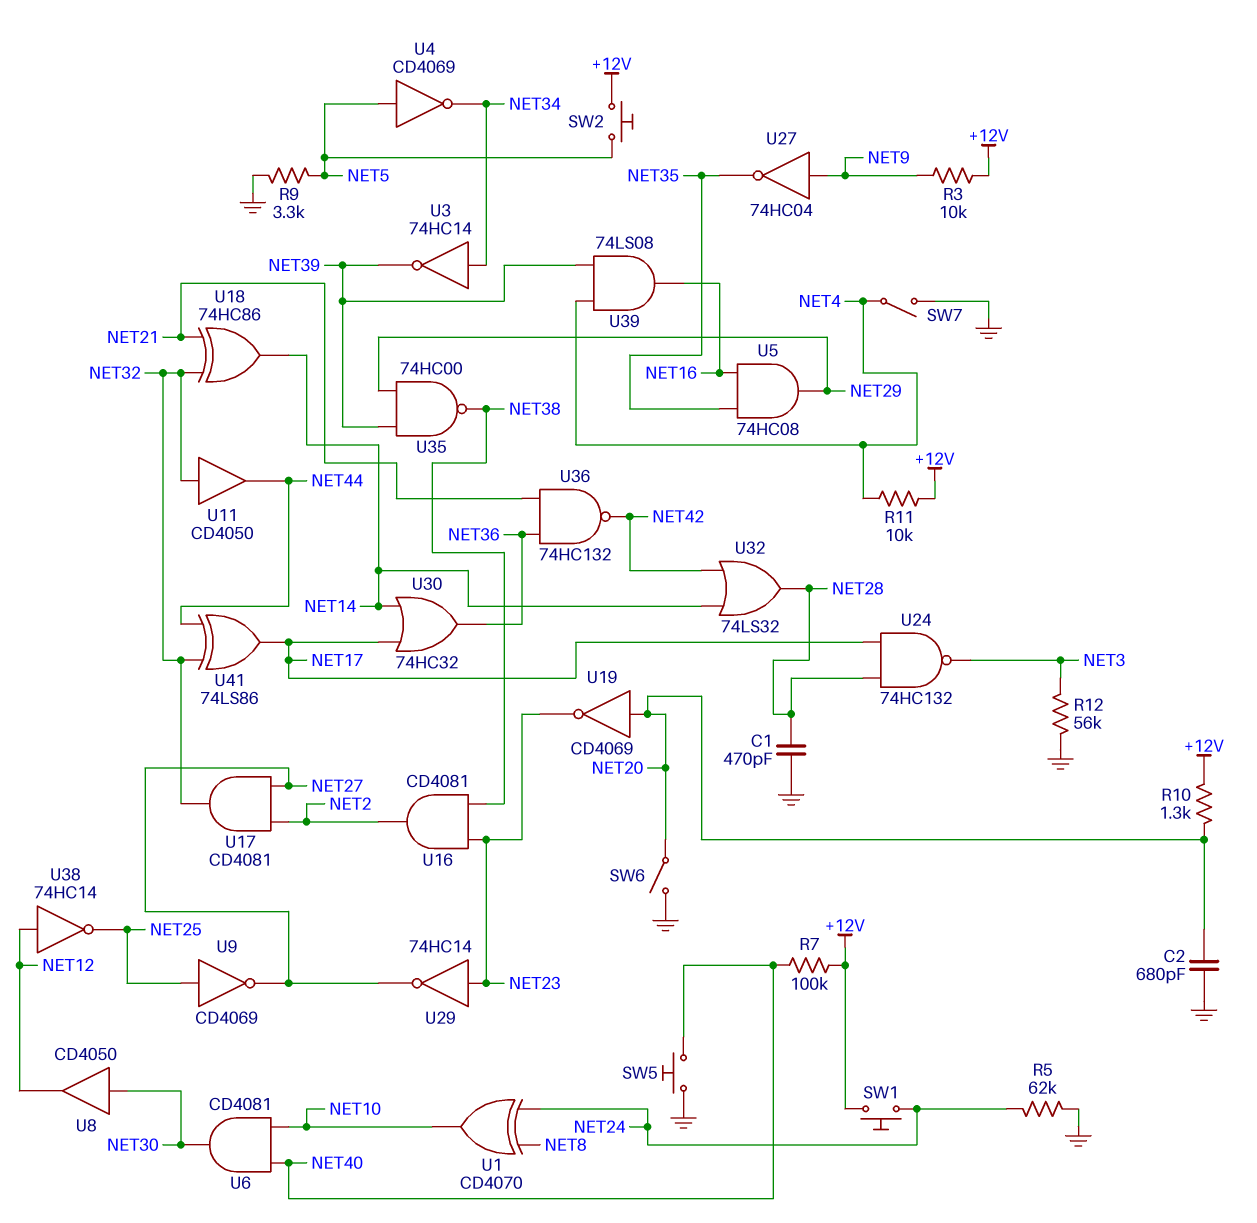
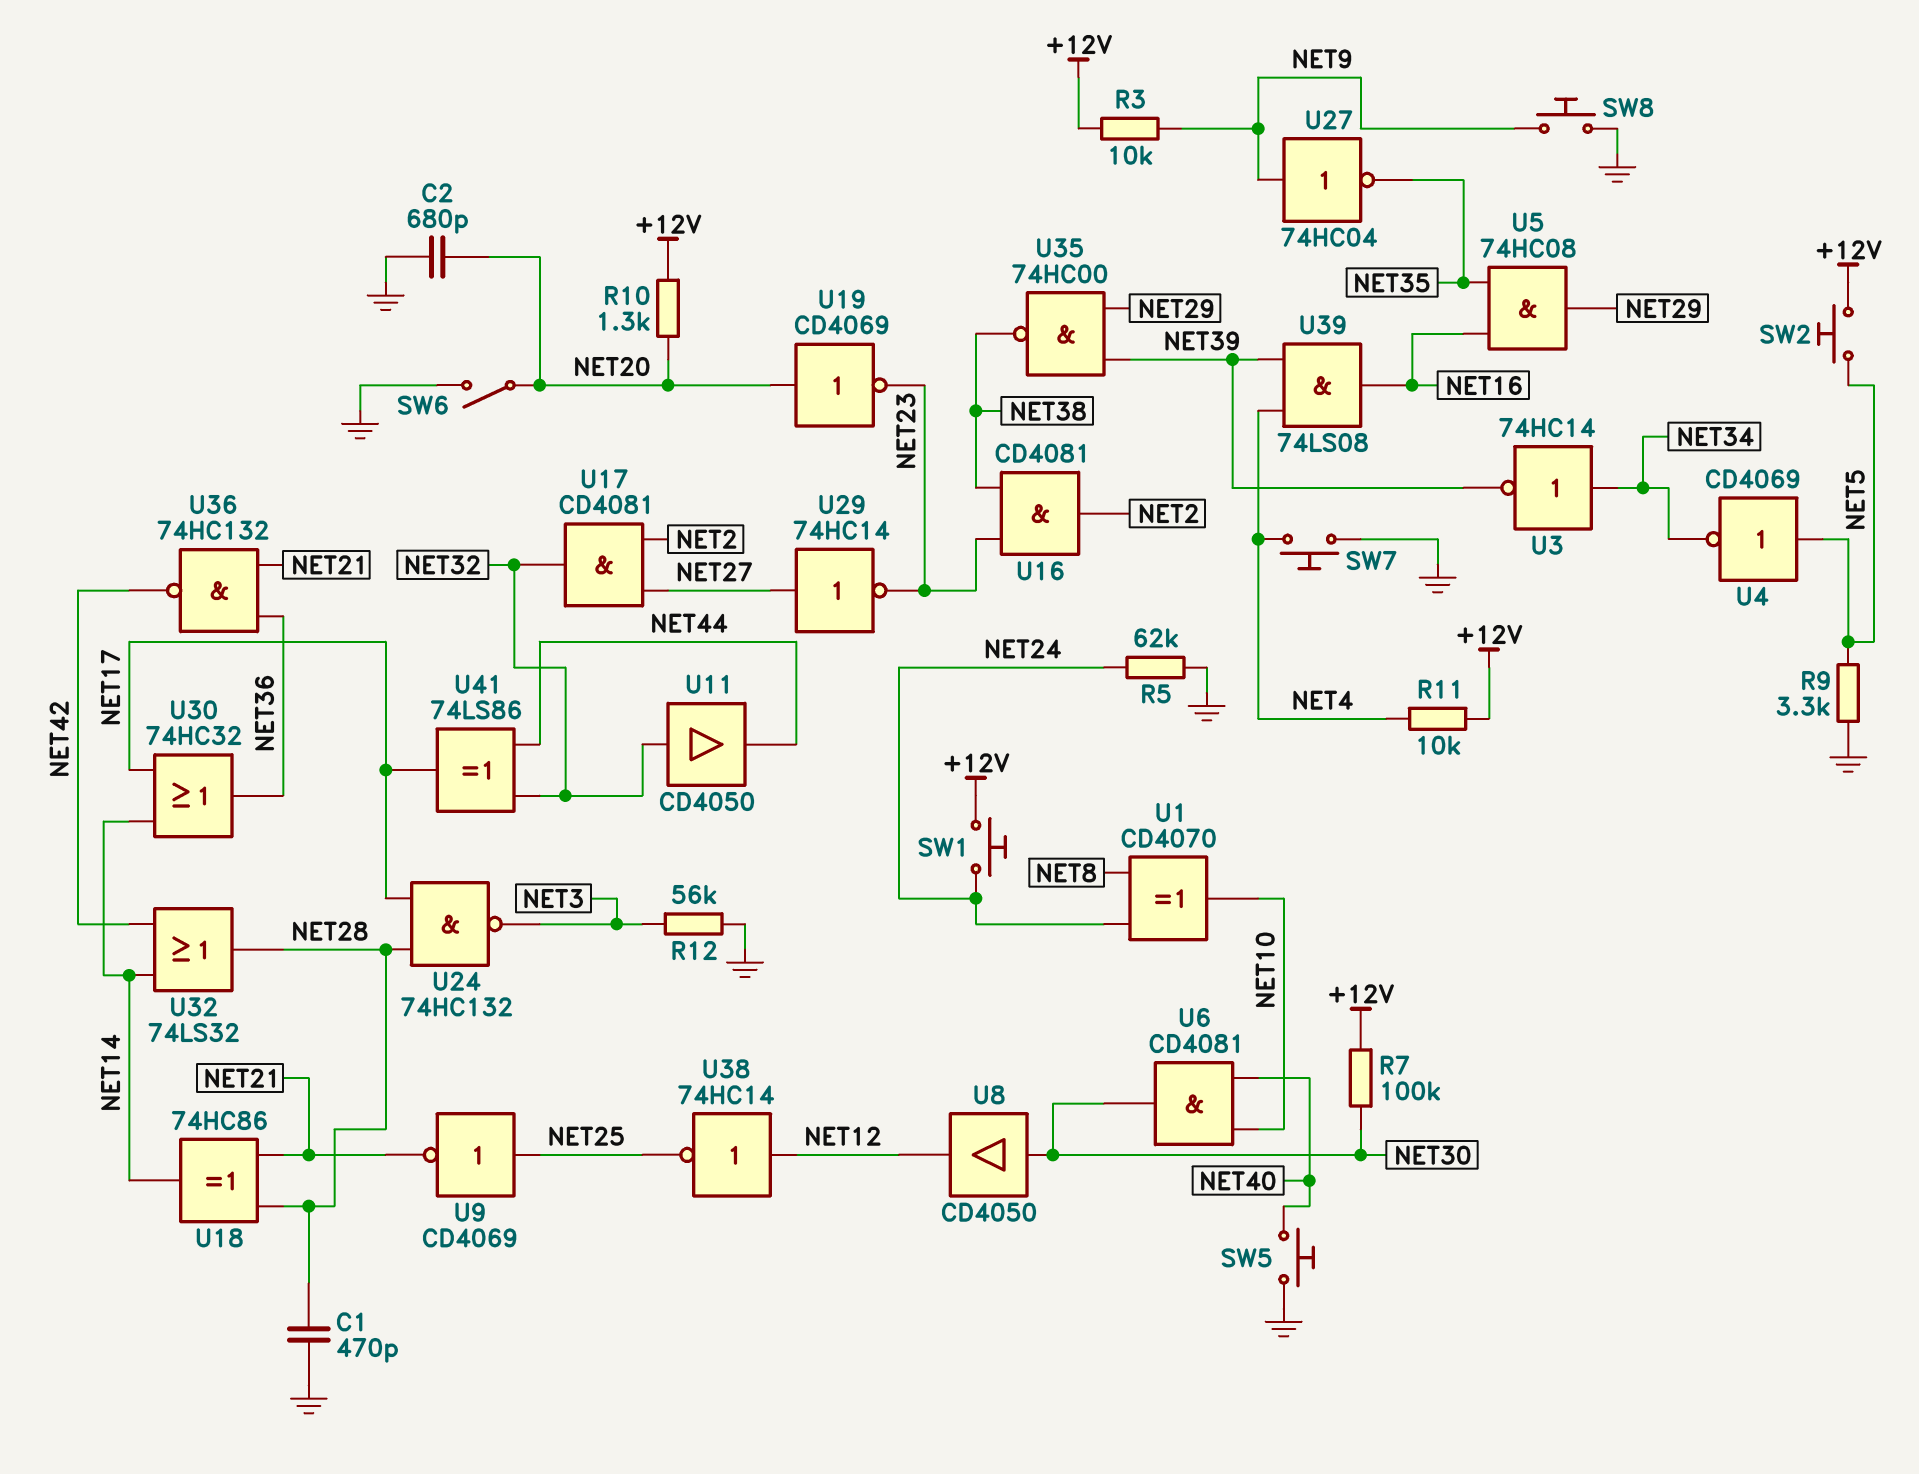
R7: 100k (+12V, NET40) -> 100k (+12V, NET30)
SW7: switch (GND, NET4) -> button (GND, NET4)
SW8: none -> button (GND, NET9)
U9: NOT CD4069 (in NET25, out NET27) -> NOT CD4069 (in NET25, out NET21)
U18: XOR 74HC86 (in NET21, in NET32, out NET14) -> XOR 74HC86 (in NET21, in NET28, out NET14)
U29: NOT 74HC14 (in NET23, out NET27) -> NOT 74HC14 (in NET27, out NET23)

